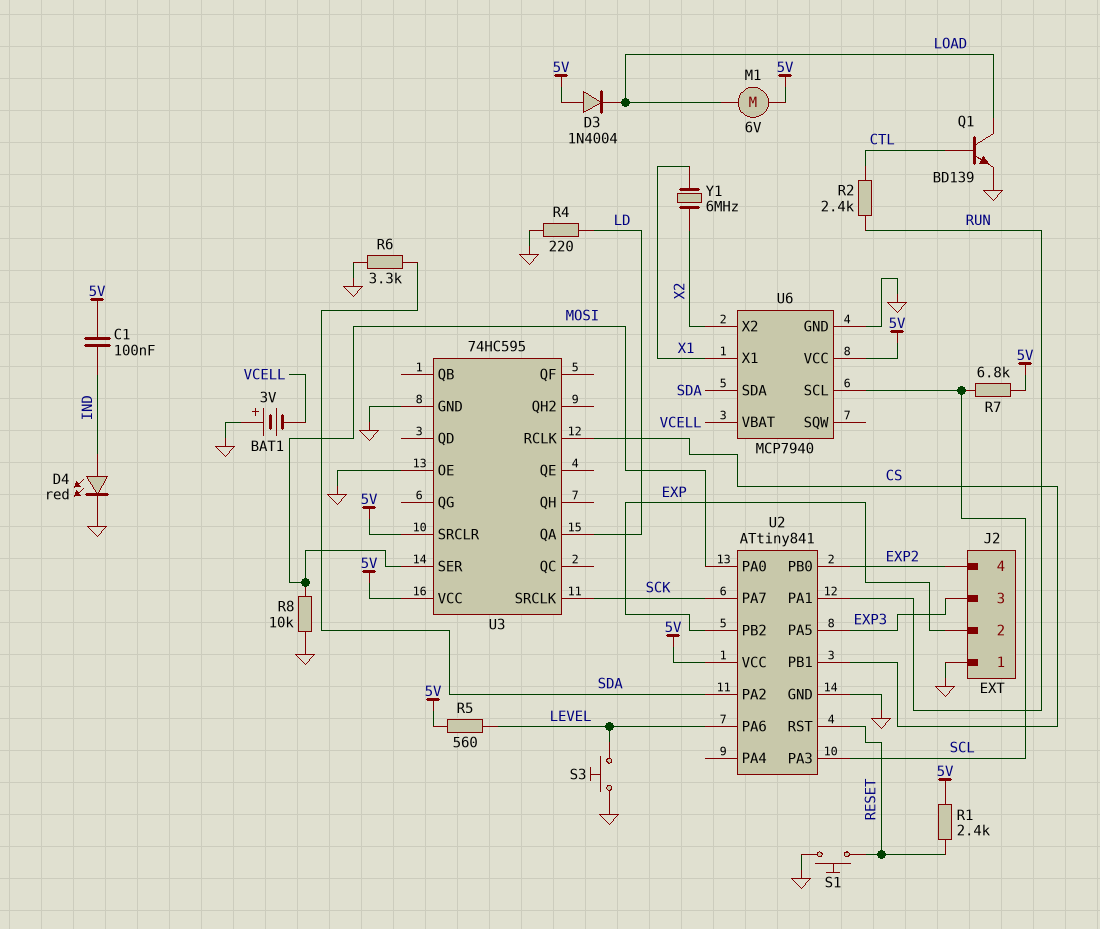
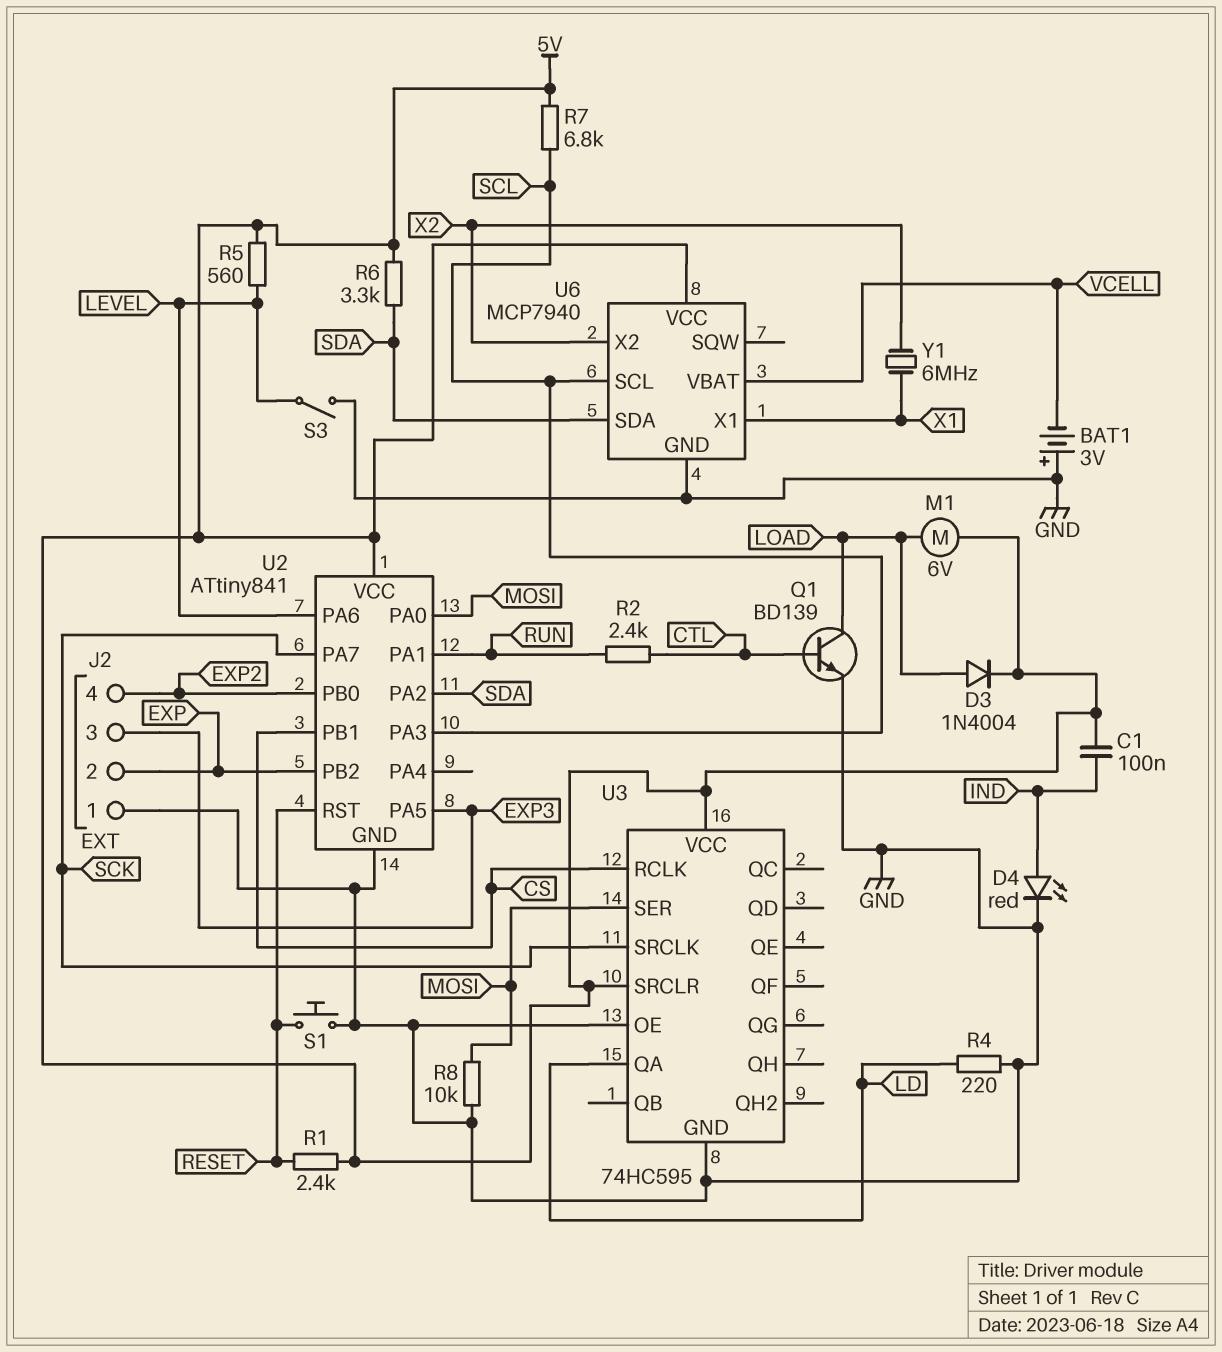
D3: diode 1N4004 (A 5V, K LOAD) -> diode 1N4004 (A LOAD, K 5V)
R6: 3.3k (GND, SDA) -> 3.3k (5V, SDA)
S3: button (GND, LEVEL) -> switch (GND, LEVEL)

